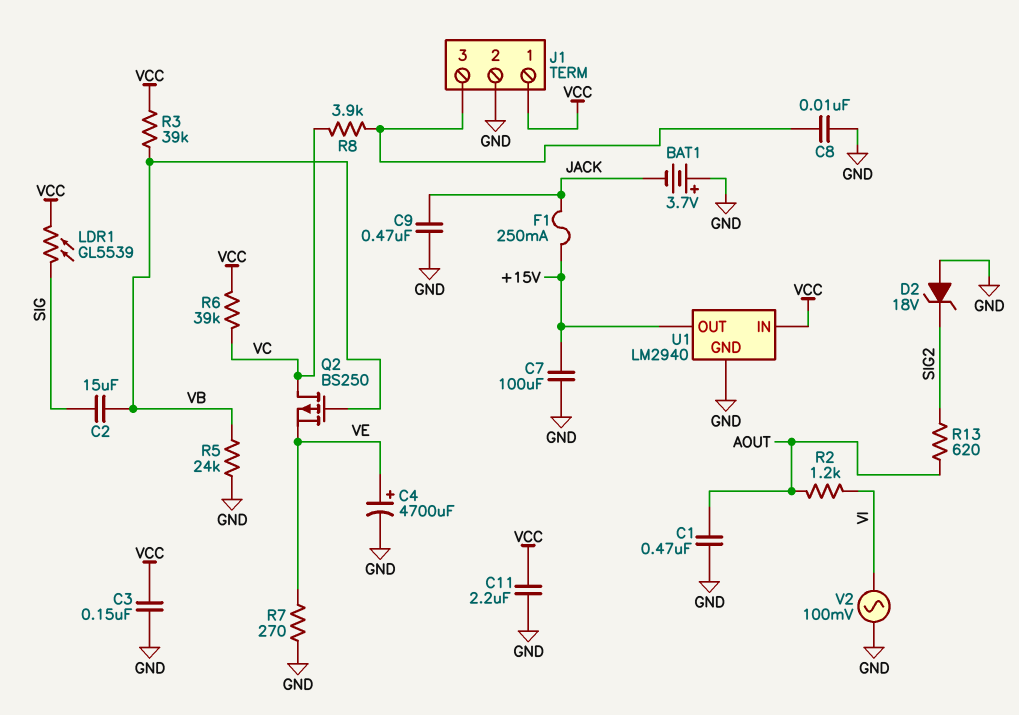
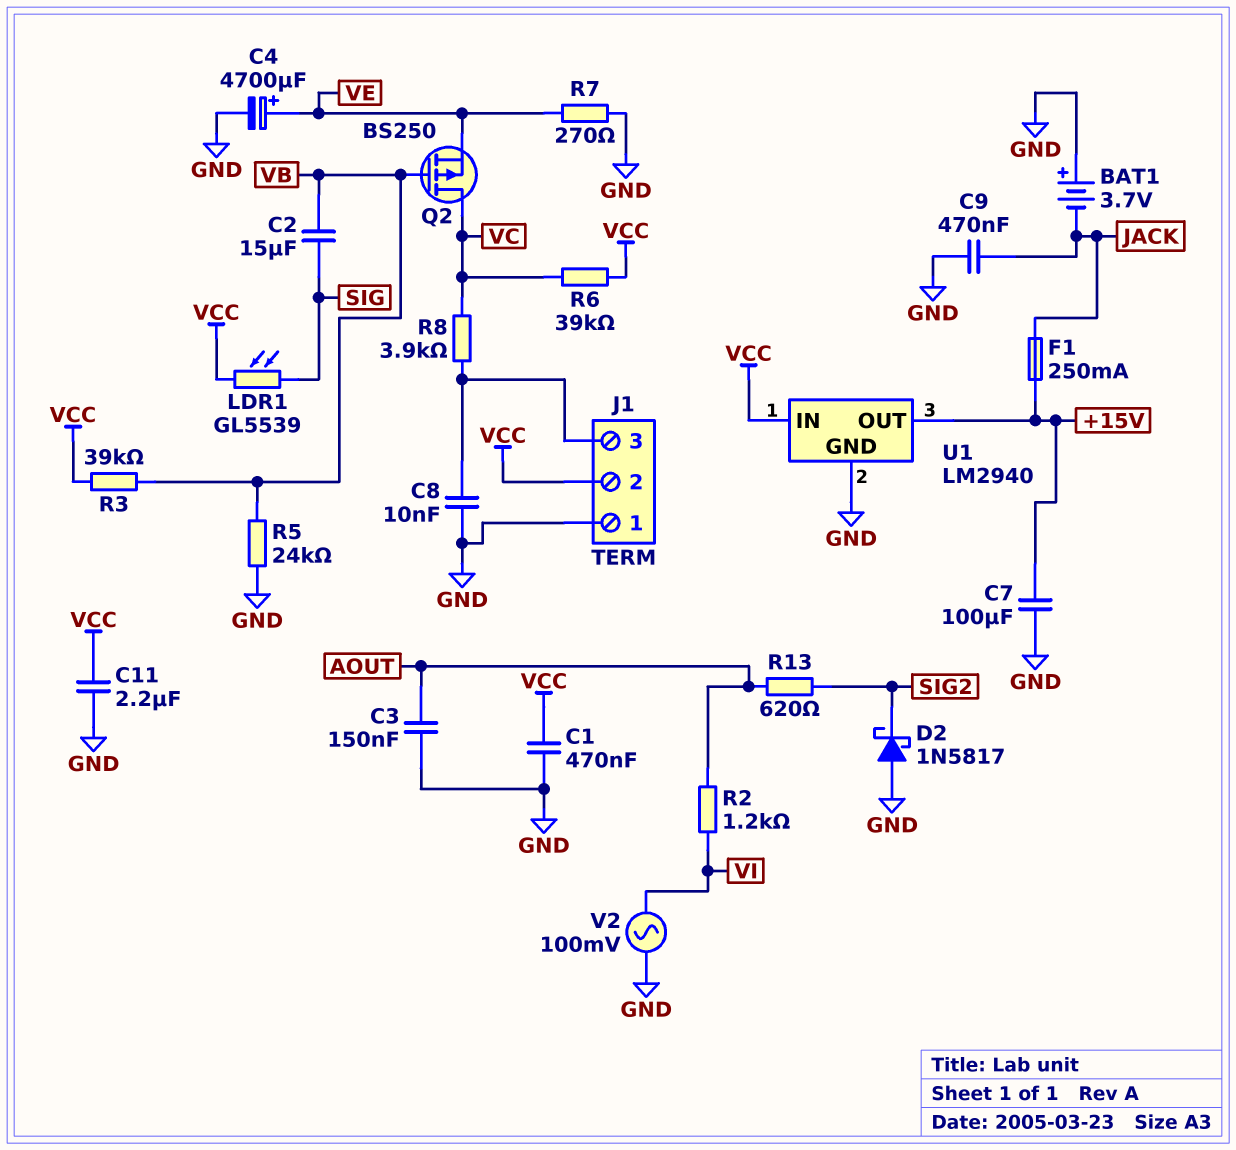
C1: 470nF (AOUT, GND) -> 470nF (GND, VCC)
C3: 150nF (GND, VCC) -> 150nF (AOUT, GND)
D2: zener 18V (A GND, K SIG2) -> schottky 1N5817 (A GND, K SIG2)
J1 pin 1: VCC -> GND
J1 pin 2: GND -> VCC

